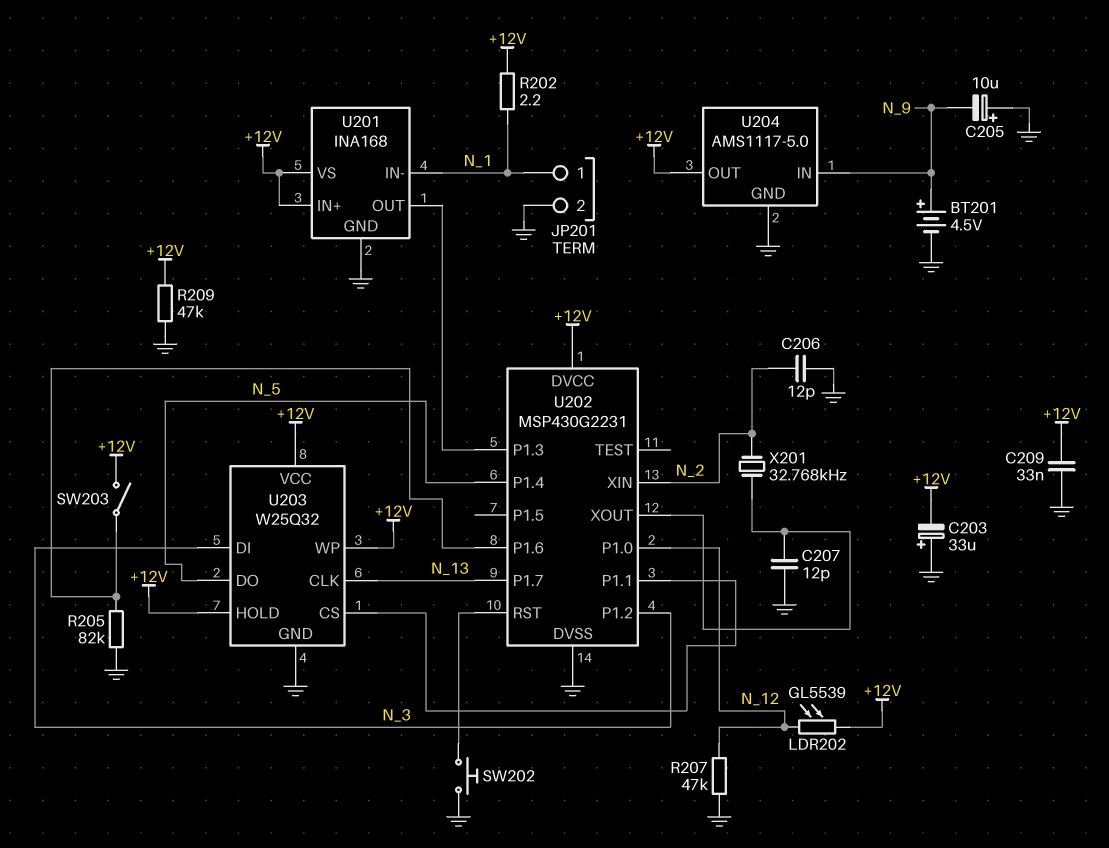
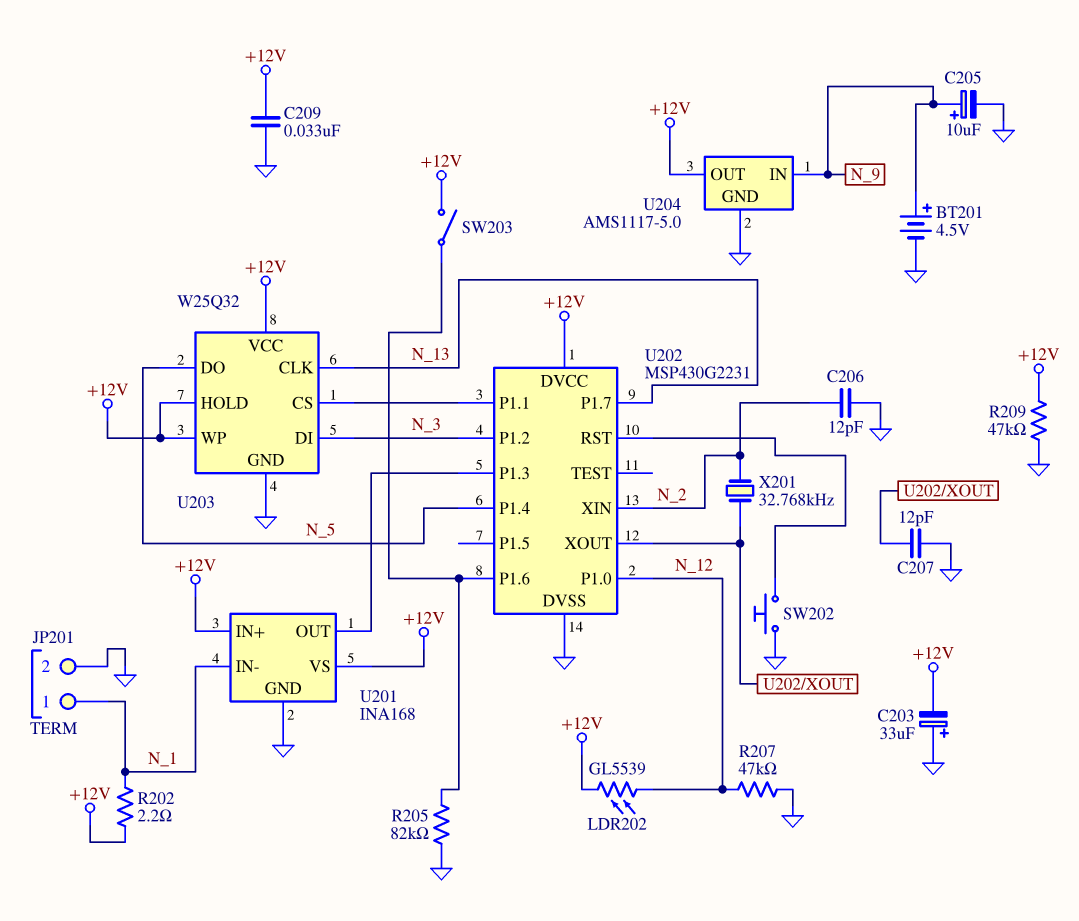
C205: 10uF (plus GND, minus N_9) -> 10uF (plus N_9, minus GND)

